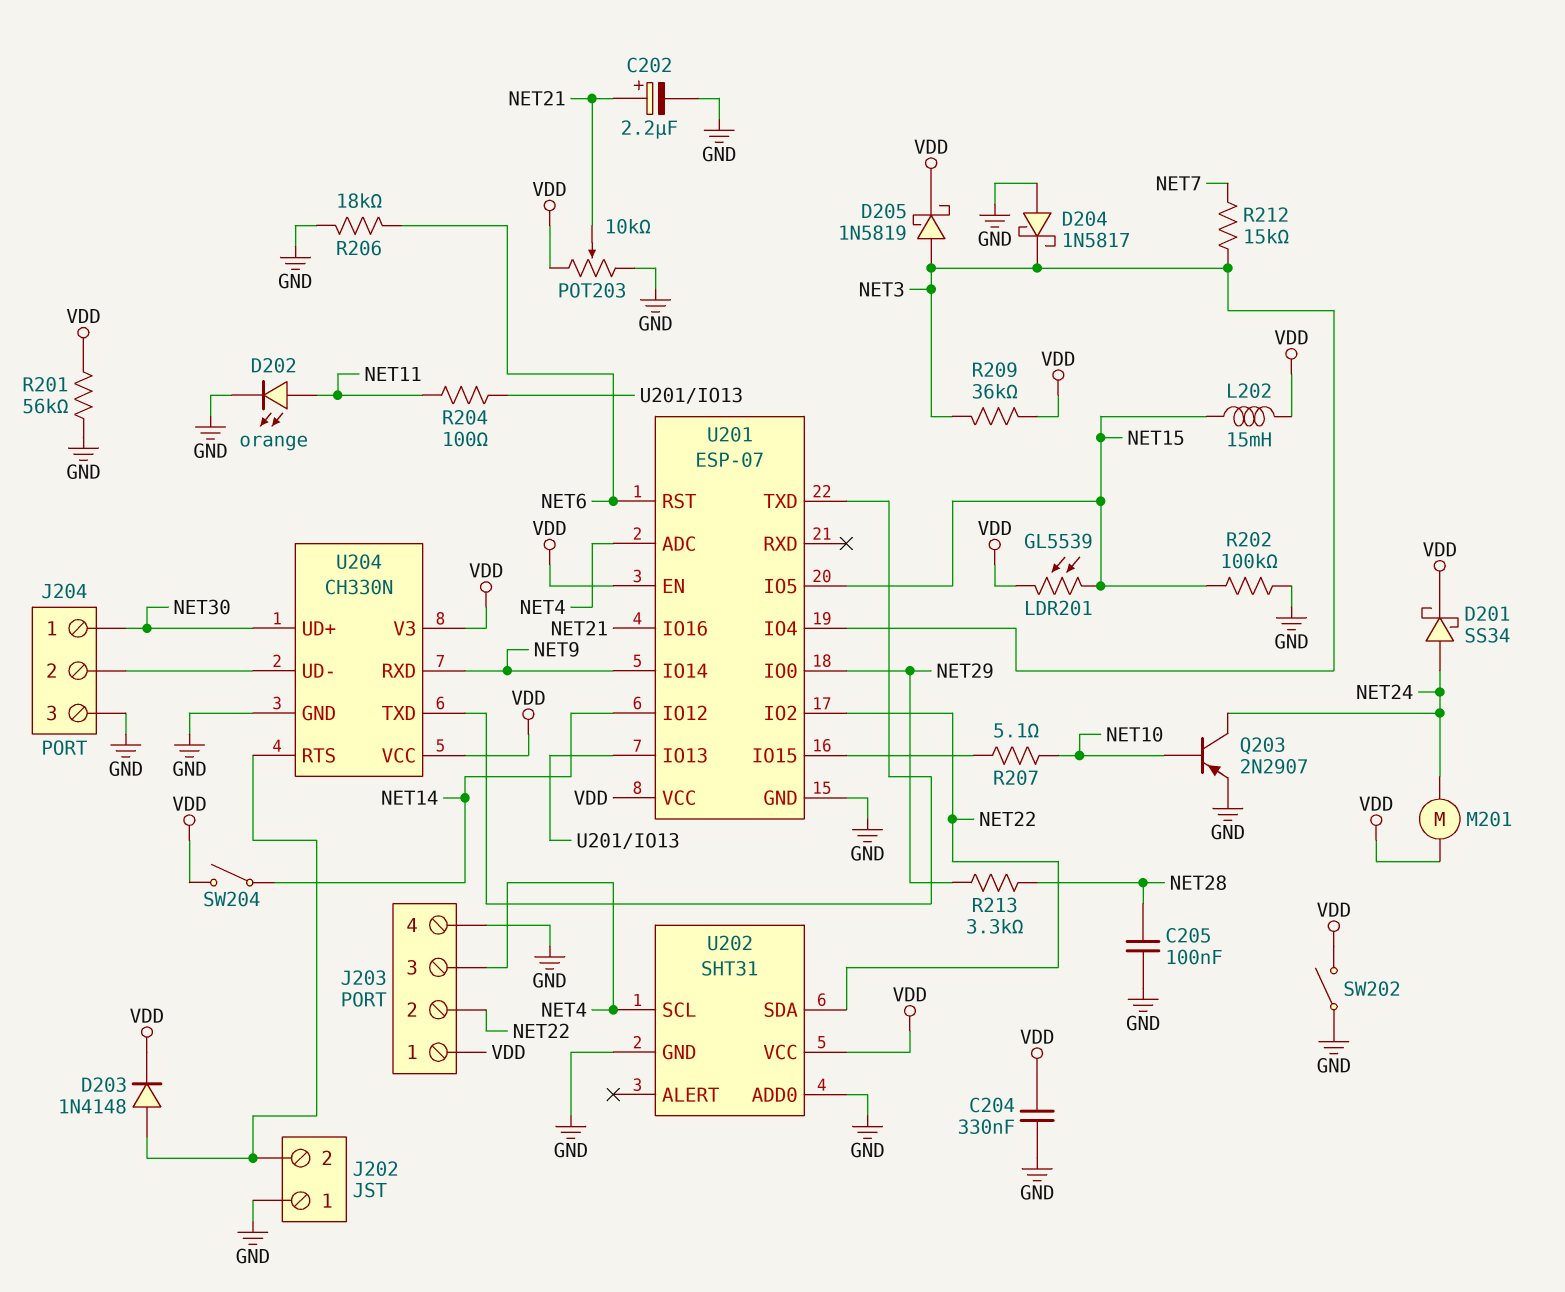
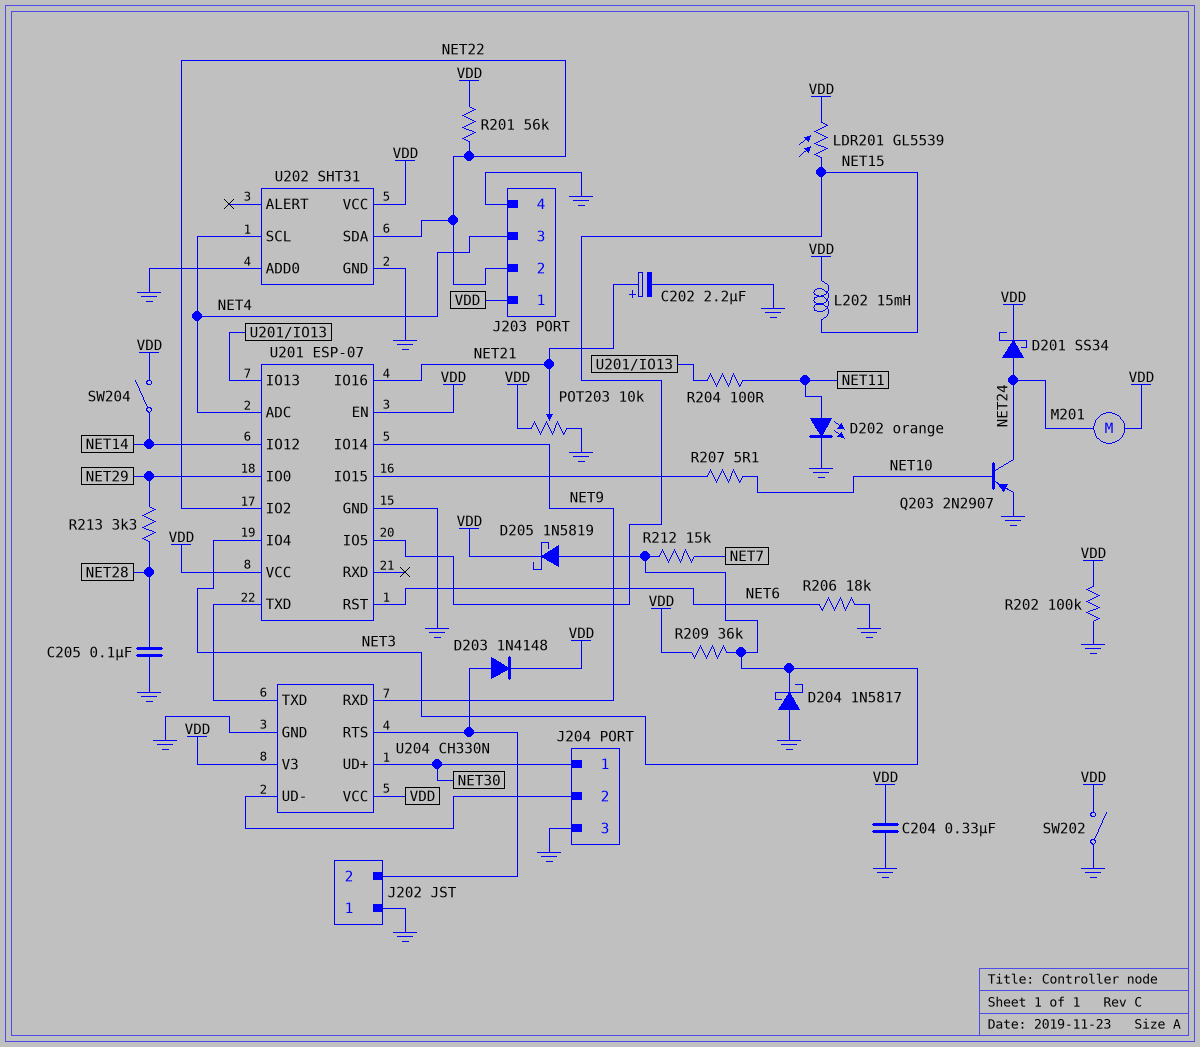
R201: 56k (GND, VDD) -> 56k (NET22, VDD)
R202: 100k (GND, NET15) -> 100k (GND, VDD)

